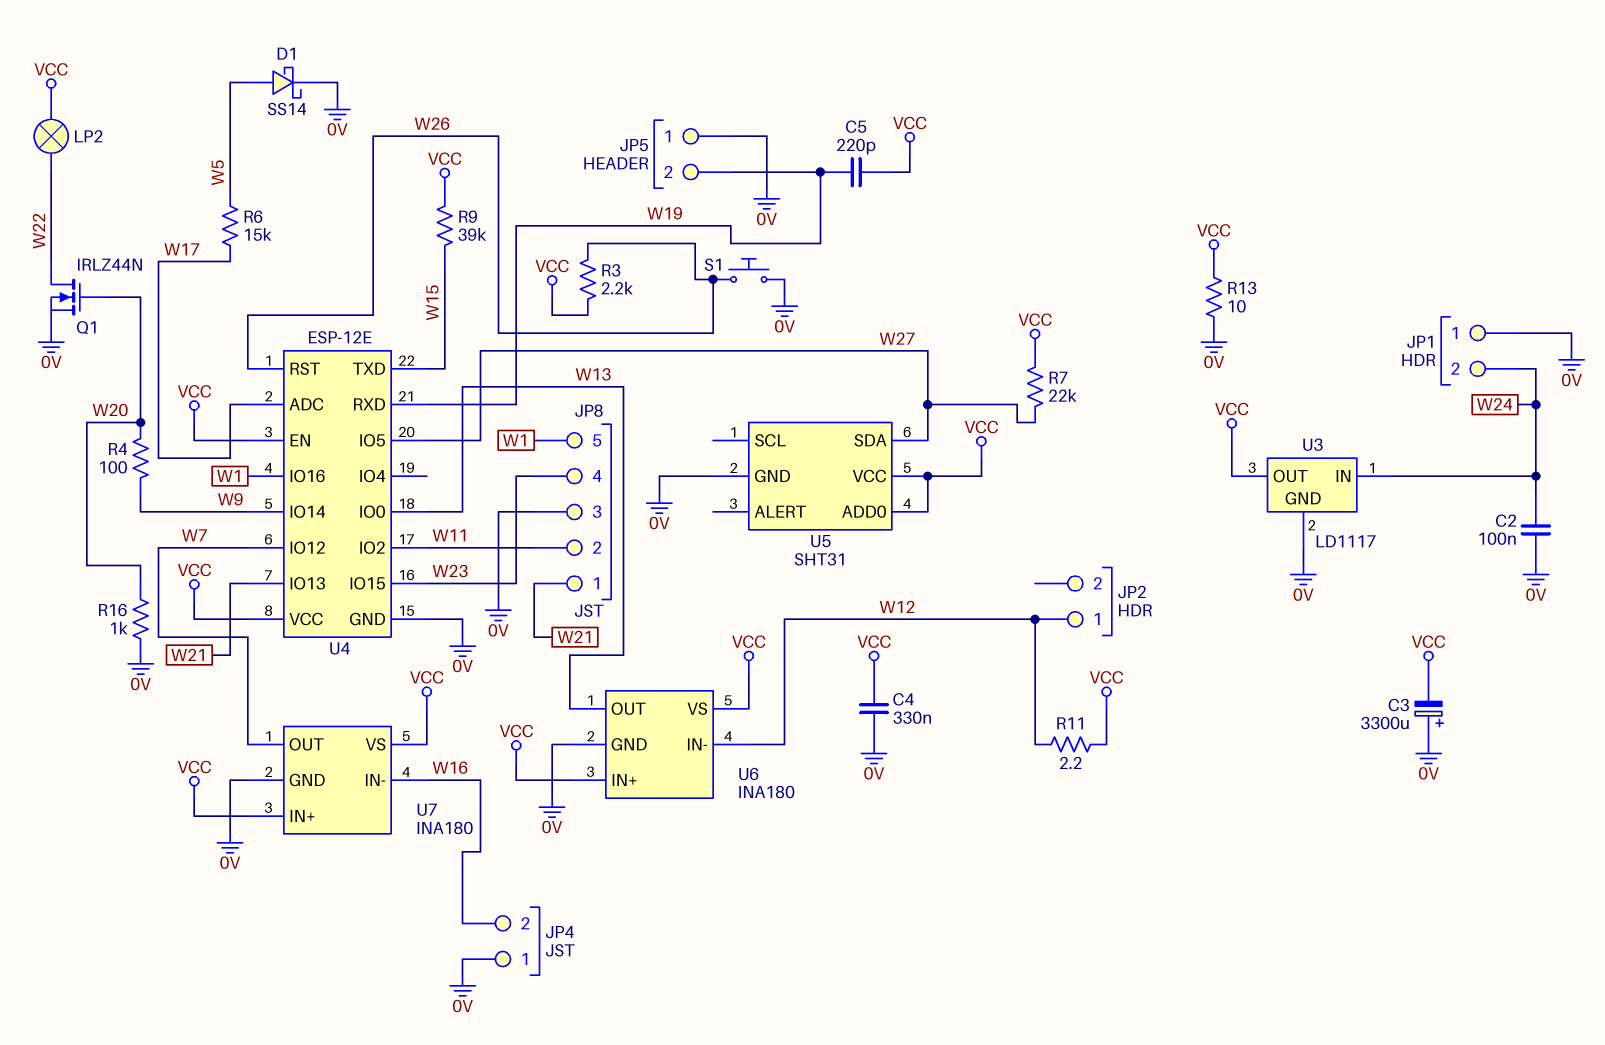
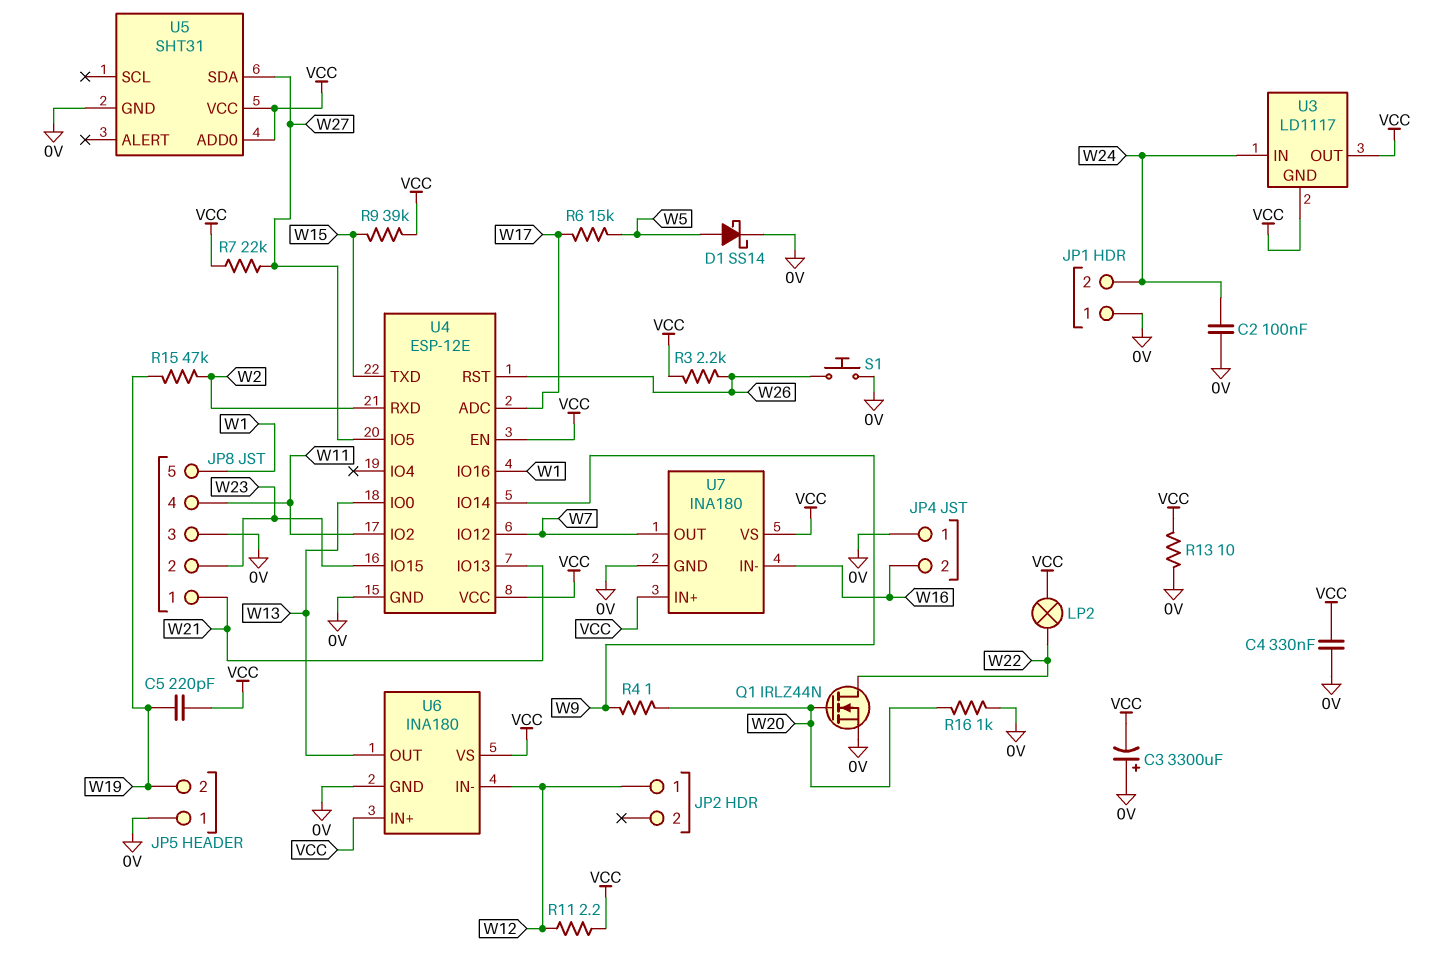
JP8 pin 2: W11 -> W23
JP8 pin 4: W23 -> W11
R4: 100 (W9, W20) -> 1 (W9, W20)
R15: none -> 47k (W2, W19)
U3 pin GND: 0V -> VCC
U4 pin RXD: W19 -> W2

